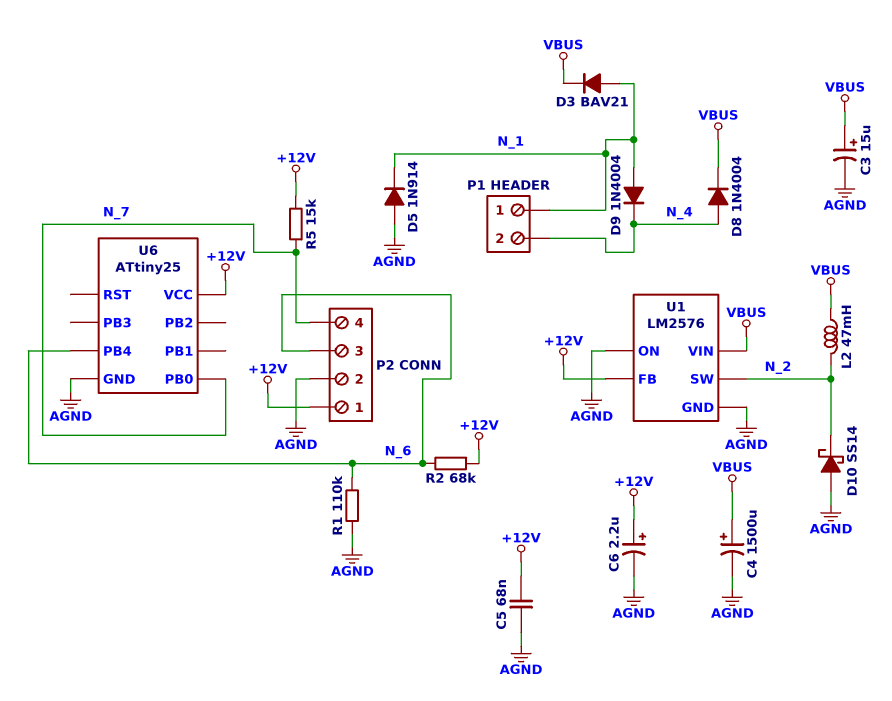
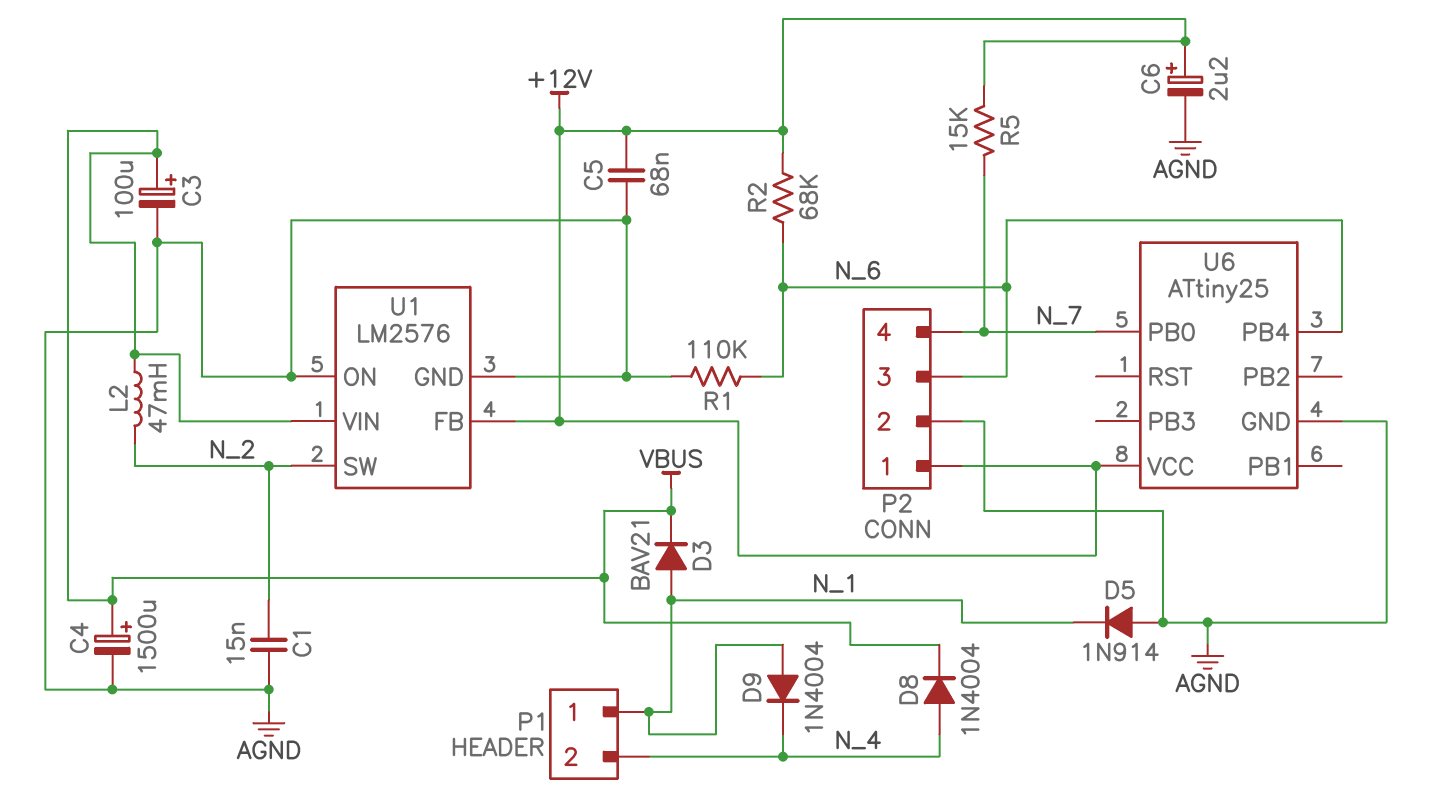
C1: none -> 15nF (AGND, N_2)
C3: 15uF (plus VBUS, minus AGND) -> 100uF (plus VBUS, minus AGND)
D10: schottky SS14 (A AGND, K N_2) -> none

